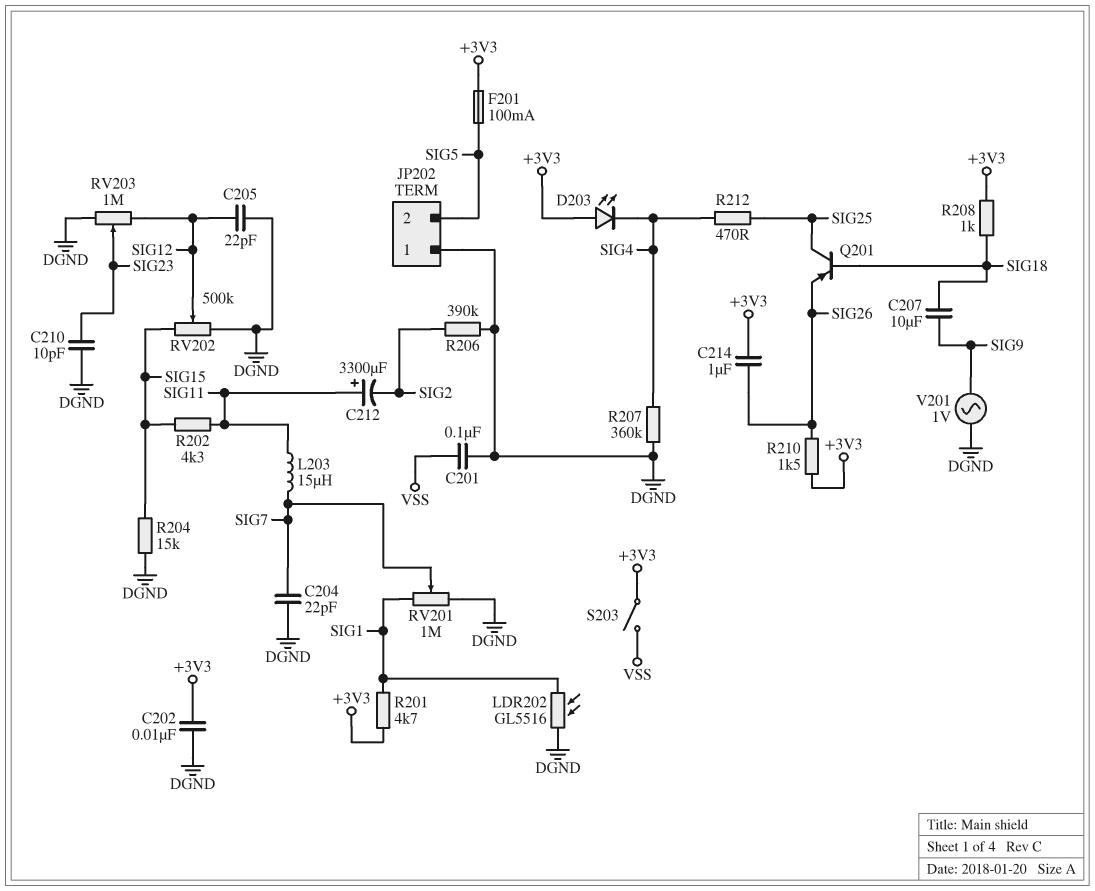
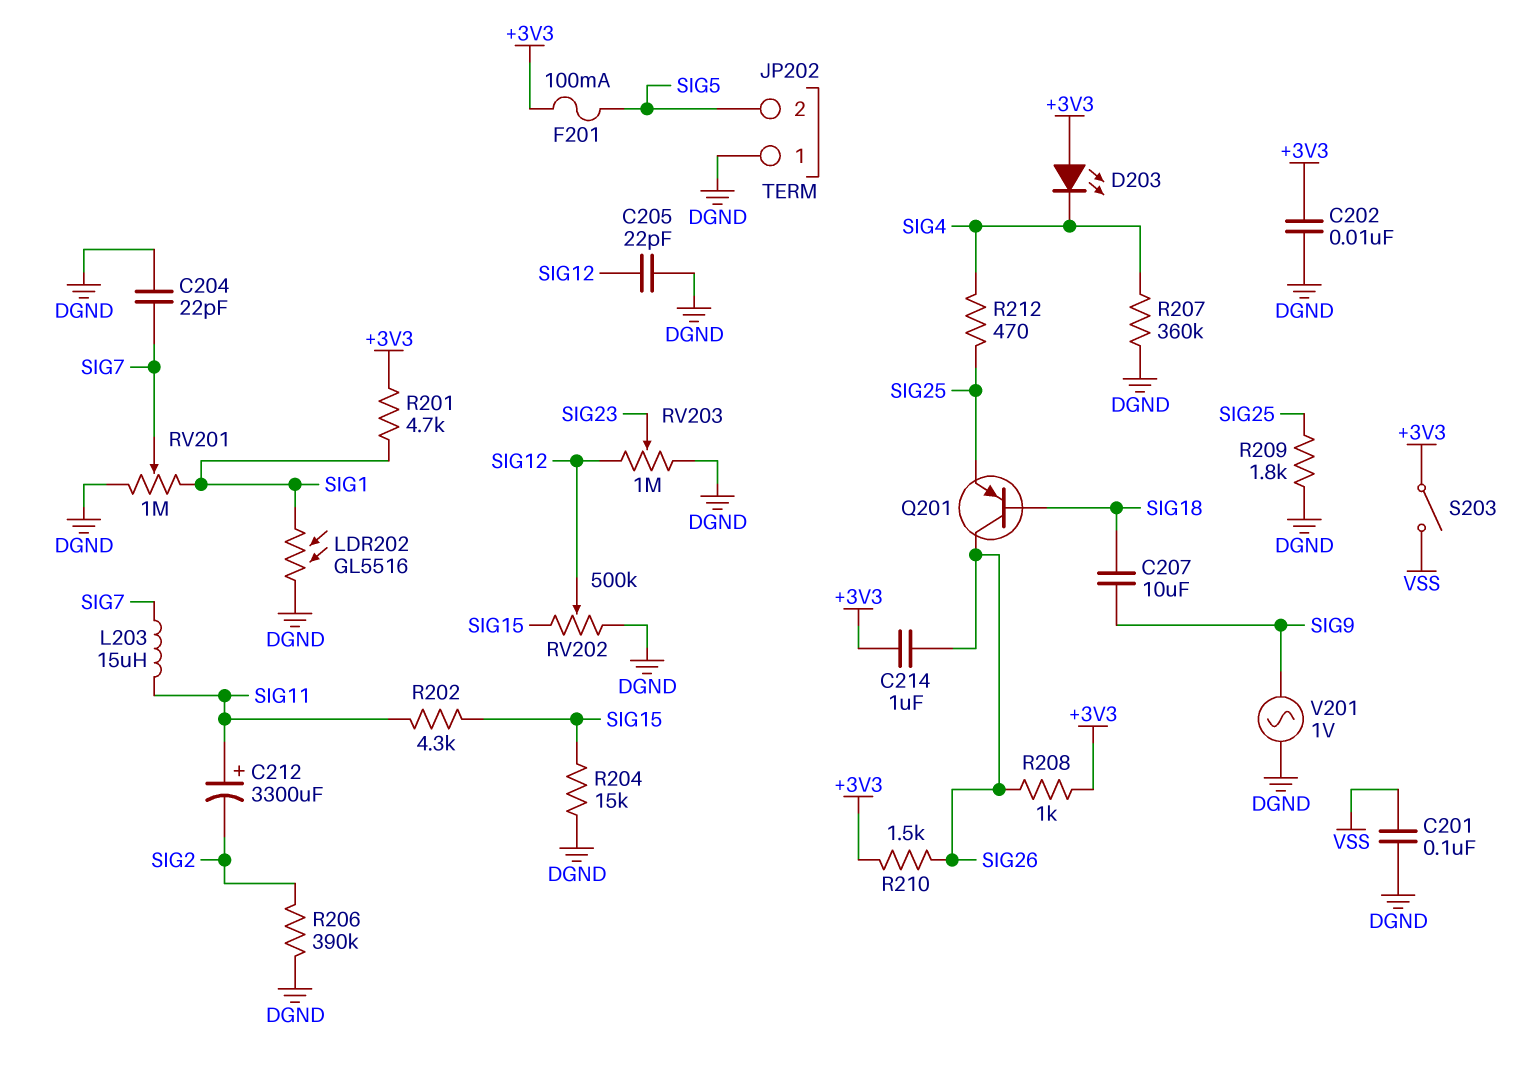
C210: 10pF (DGND, SIG23) -> none
Q201: PNP (B SIG18, C SIG25, E SIG26) -> PNP (B SIG18, C SIG26, E SIG25)
R208: 1k (+3V3, SIG18) -> 1k (+3V3, SIG26)
R209: none -> 1.8k (DGND, SIG25)

